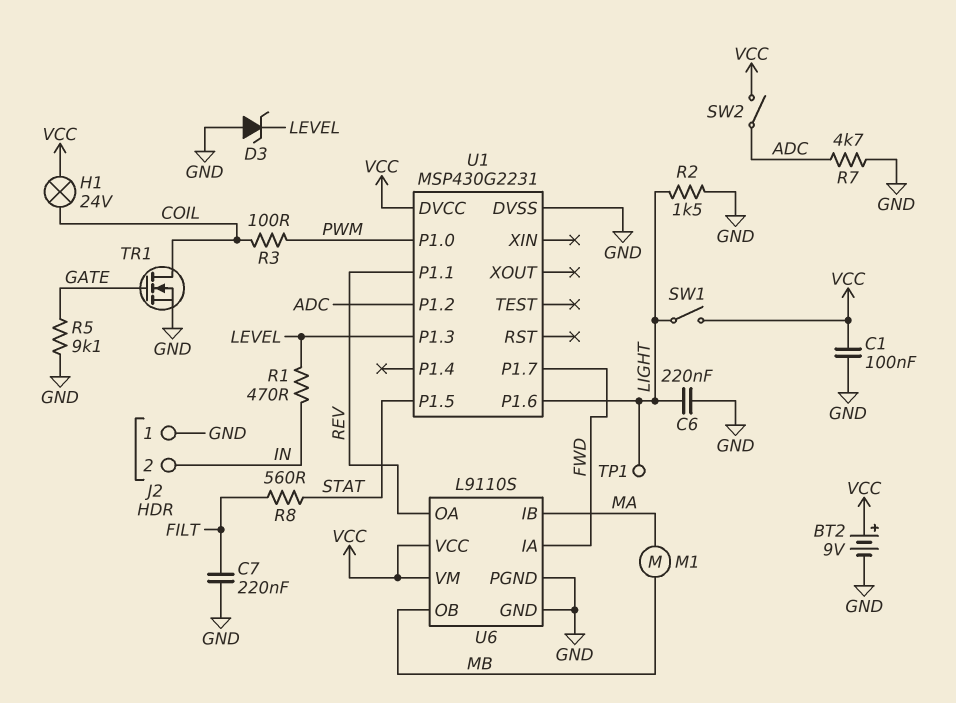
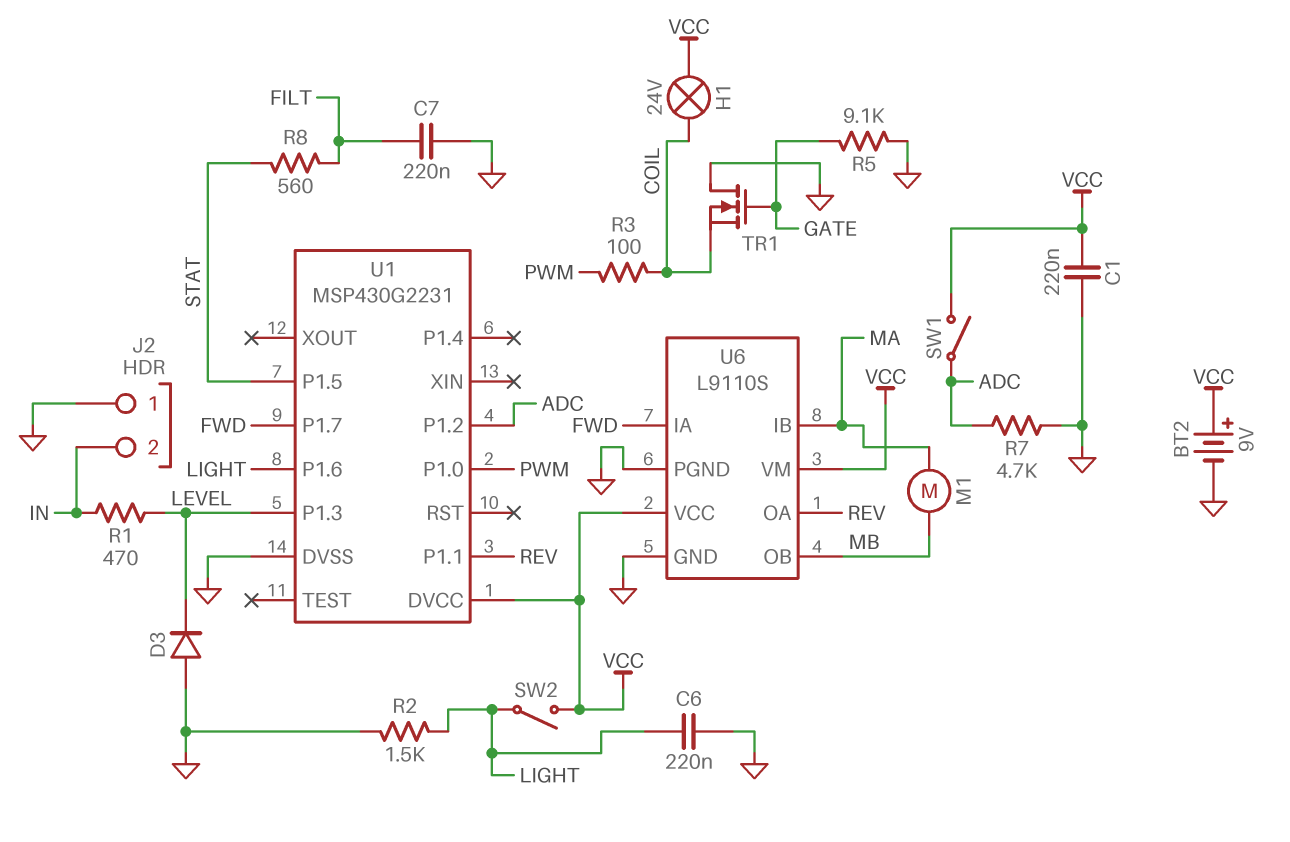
C1: 100nF (GND, VCC) -> 220nF (GND, VCC)
D3: zener (A GND, K LEVEL) -> diode (A GND, K LEVEL)
SW1: switch (LIGHT, VCC) -> switch (ADC, VCC)
SW2: switch (ADC, VCC) -> switch (LIGHT, VCC)
TP1: test point (LIGHT) -> none
TR1: NMOS (G GATE, D COIL, S GND) -> NMOS (G GATE, D GND, S COIL)

